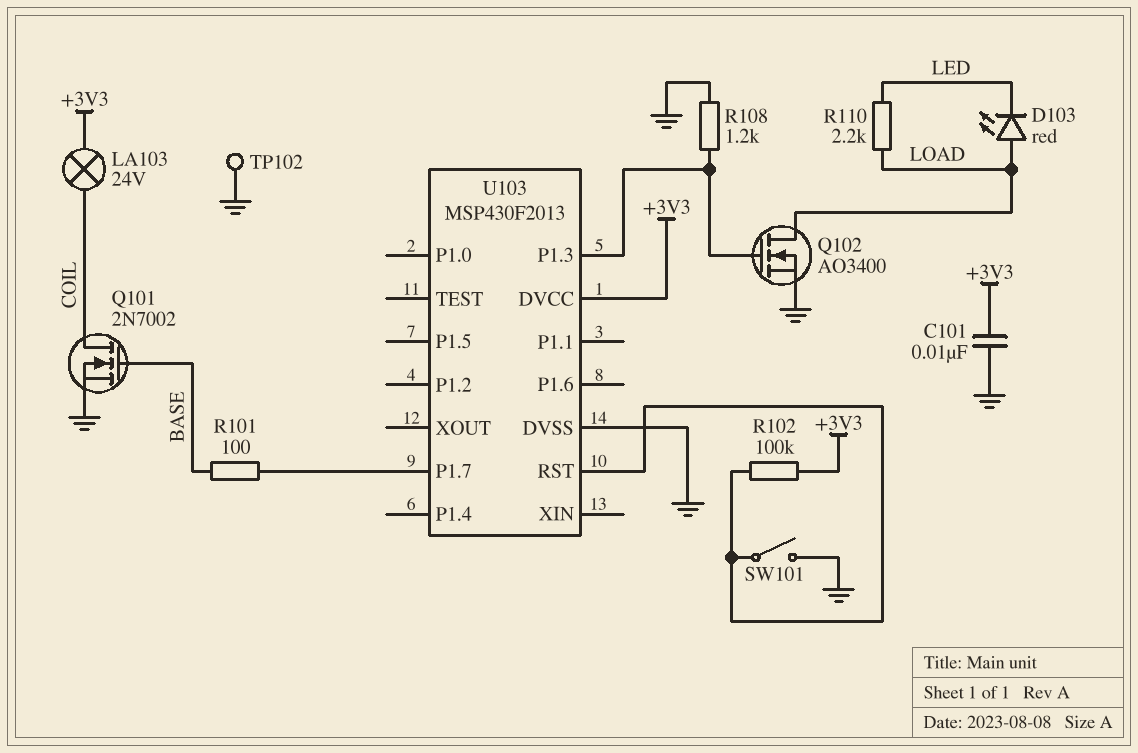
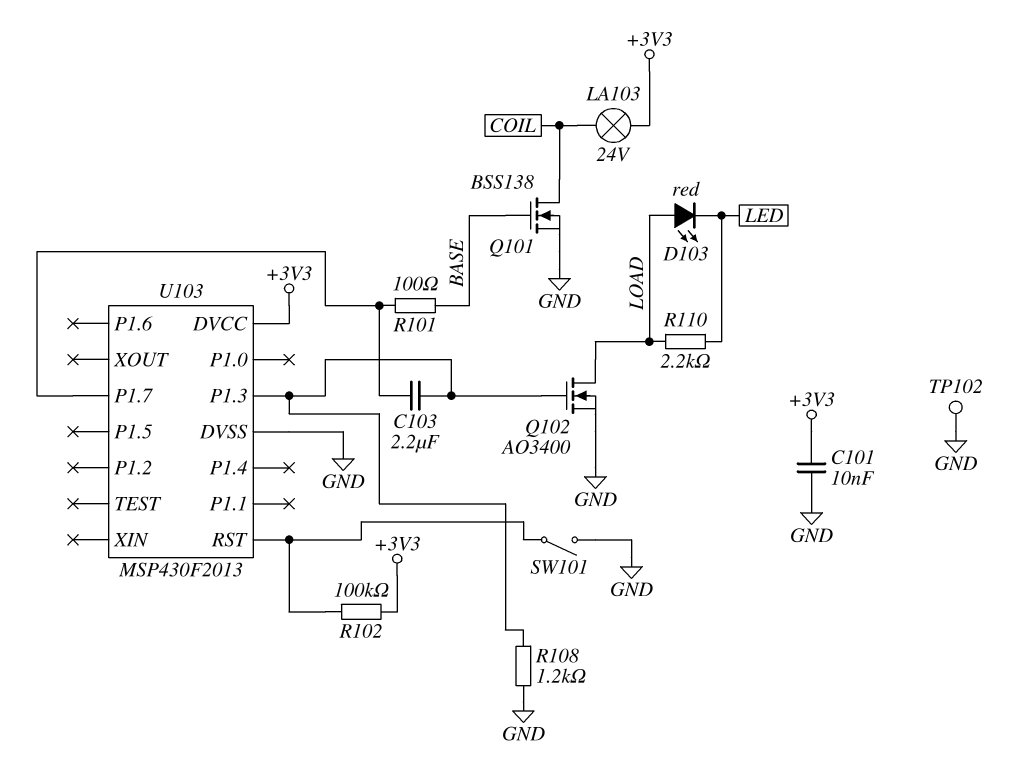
C103: none -> 2.2uF (U103/P1.3, U103/P1.7)
Q101: NMOS 2N7002 (G BASE, D COIL, S GND) -> NMOS BSS138 (G BASE, D COIL, S GND)

